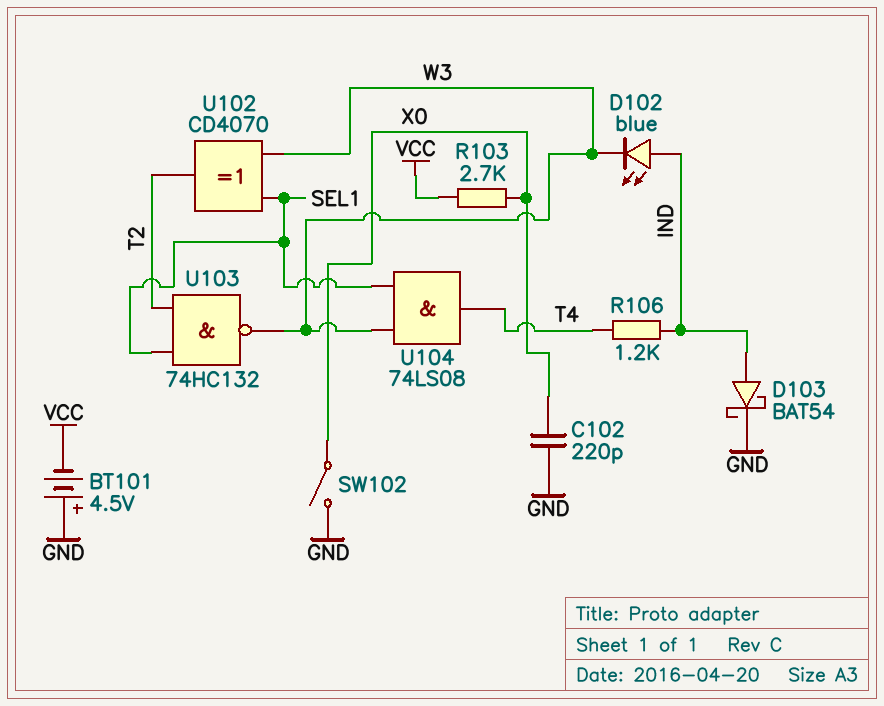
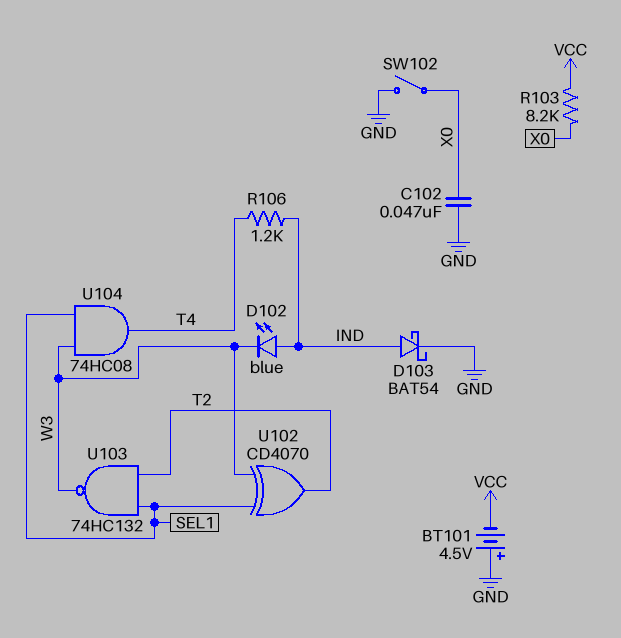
C102: 220pF (GND, X0) -> 47nF (GND, X0)
R103: 2.7k (VCC, X0) -> 8.2k (VCC, X0)
U104: AND 74LS08 (in SEL1, in W3, out T4) -> AND 74HC08 (in SEL1, in W3, out T4)

